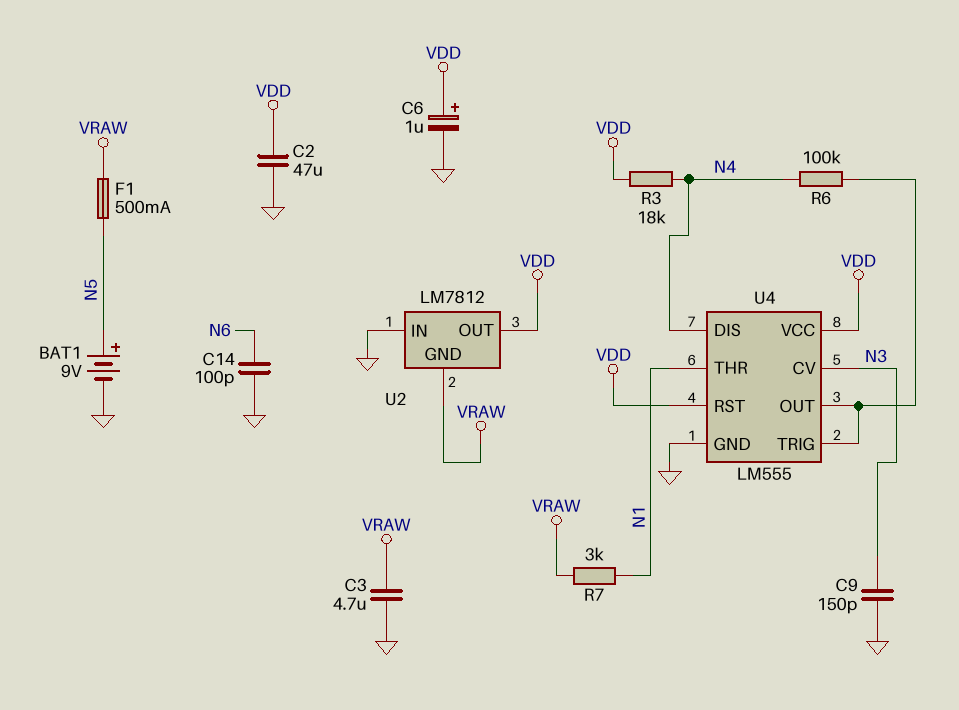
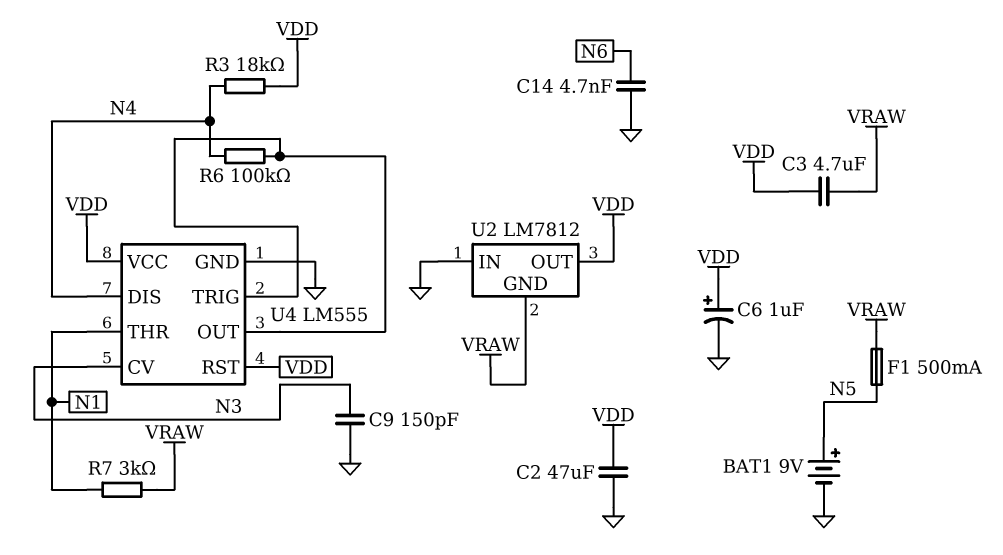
C3: 4.7uF (GND, VRAW) -> 4.7uF (VDD, VRAW)
C14: 100pF (GND, N6) -> 4.7nF (GND, N6)

